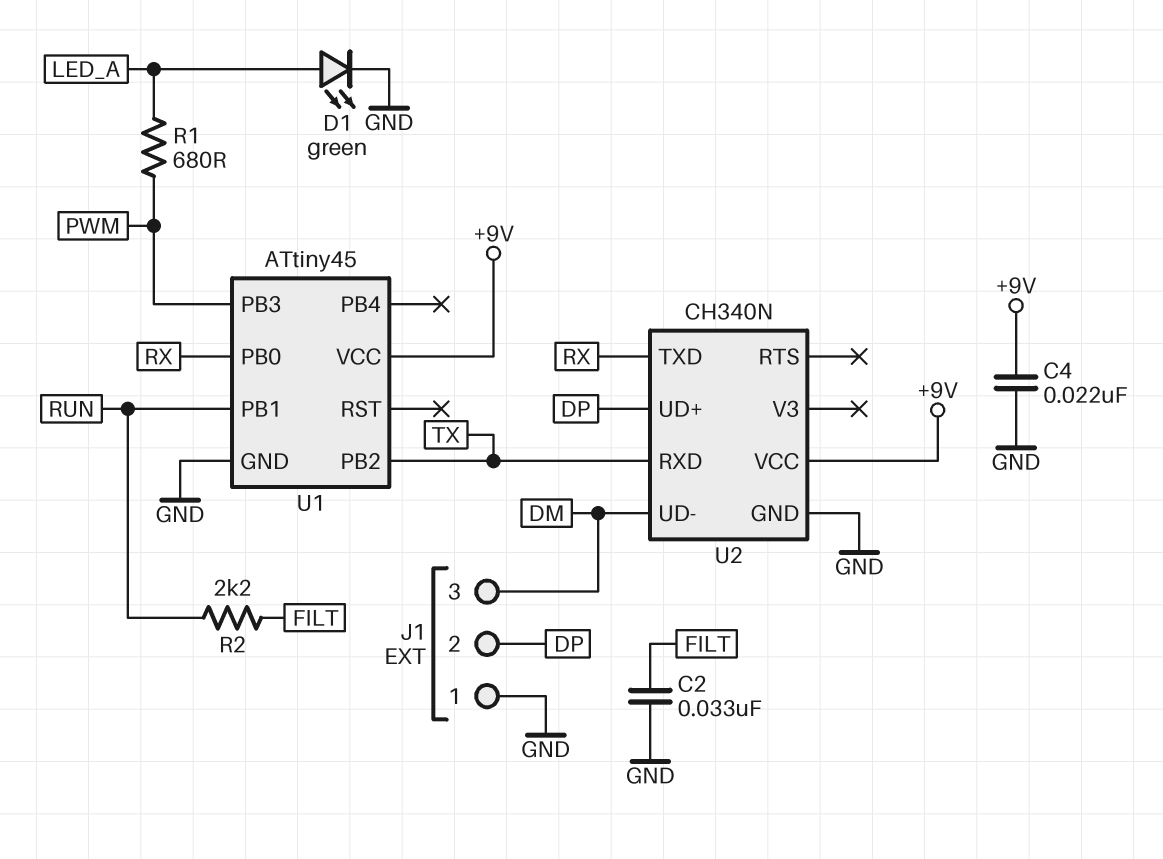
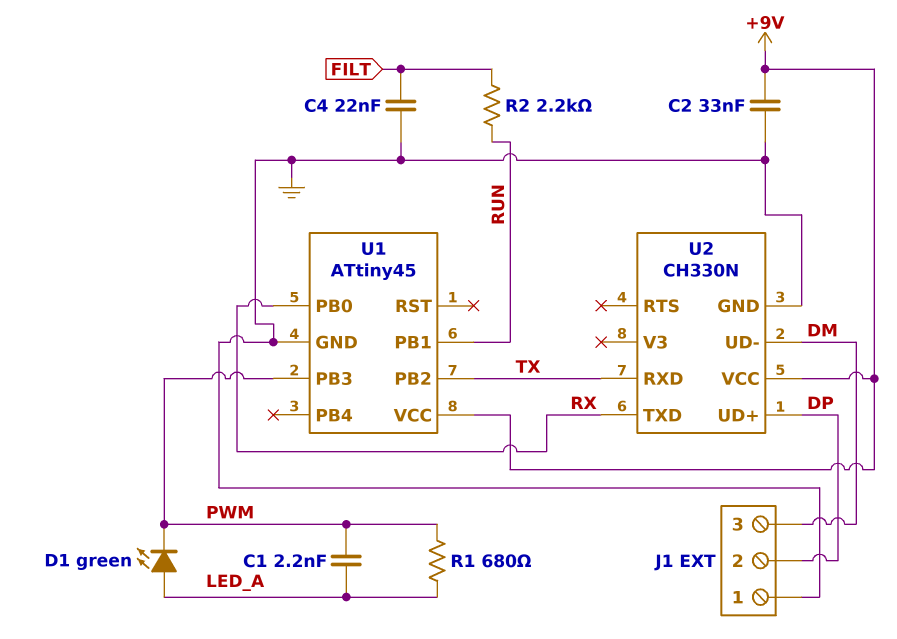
C1: none -> 2.2nF (LED_A, PWM)
C2: 33nF (FILT, GND) -> 33nF (+9V, GND)
C4: 22nF (+9V, GND) -> 22nF (FILT, GND)
D1: LED green (A LED_A, K GND) -> LED green (A LED_A, K PWM)
U2: CH340N -> CH330N

